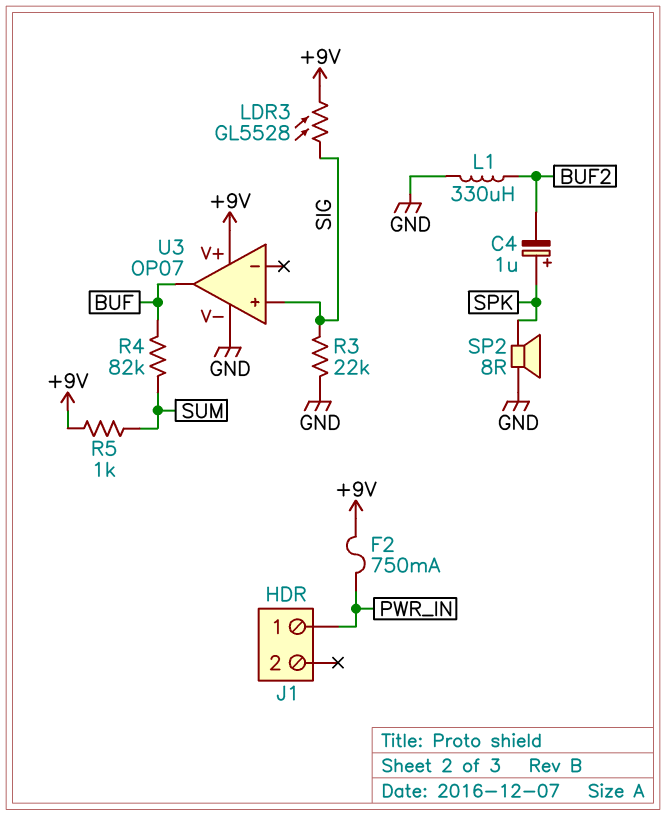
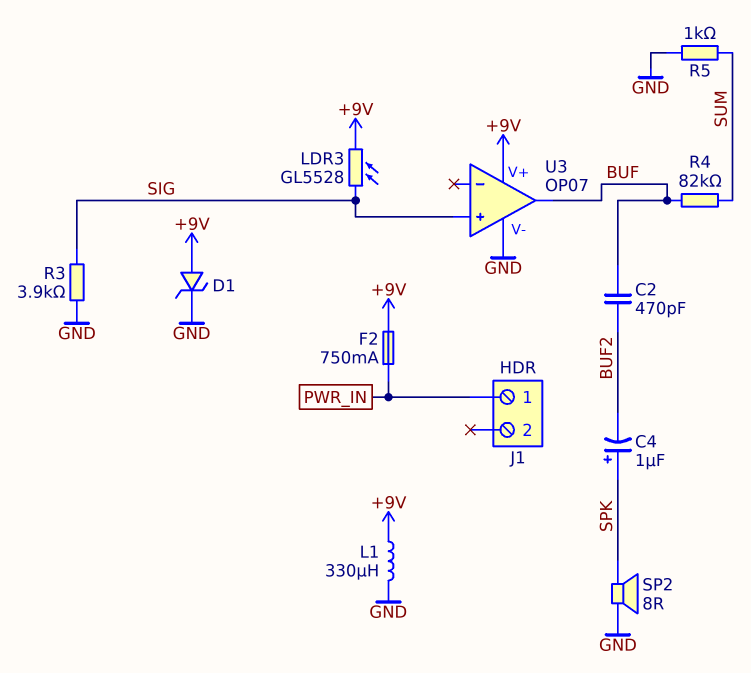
C2: none -> 470pF (BUF, BUF2)
D1: none -> zener (A +9V, K GND)
L1: 330uH (BUF2, GND) -> 330uH (+9V, GND)
R3: 22k (GND, SIG) -> 3.9k (GND, SIG)
R5: 1k (+9V, SUM) -> 1k (GND, SUM)

